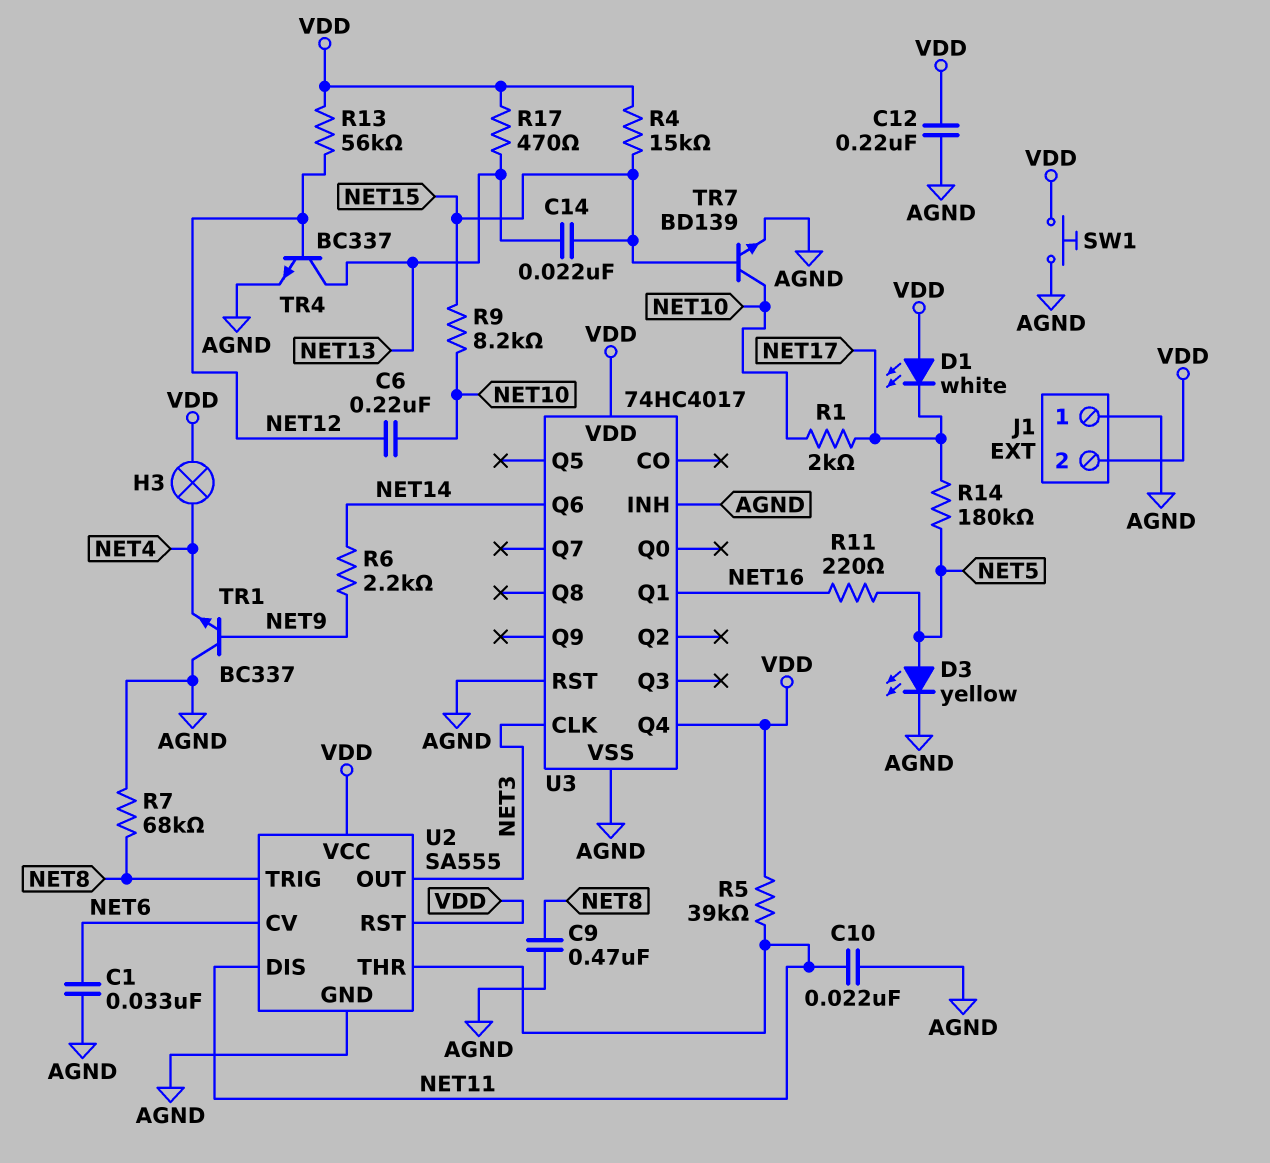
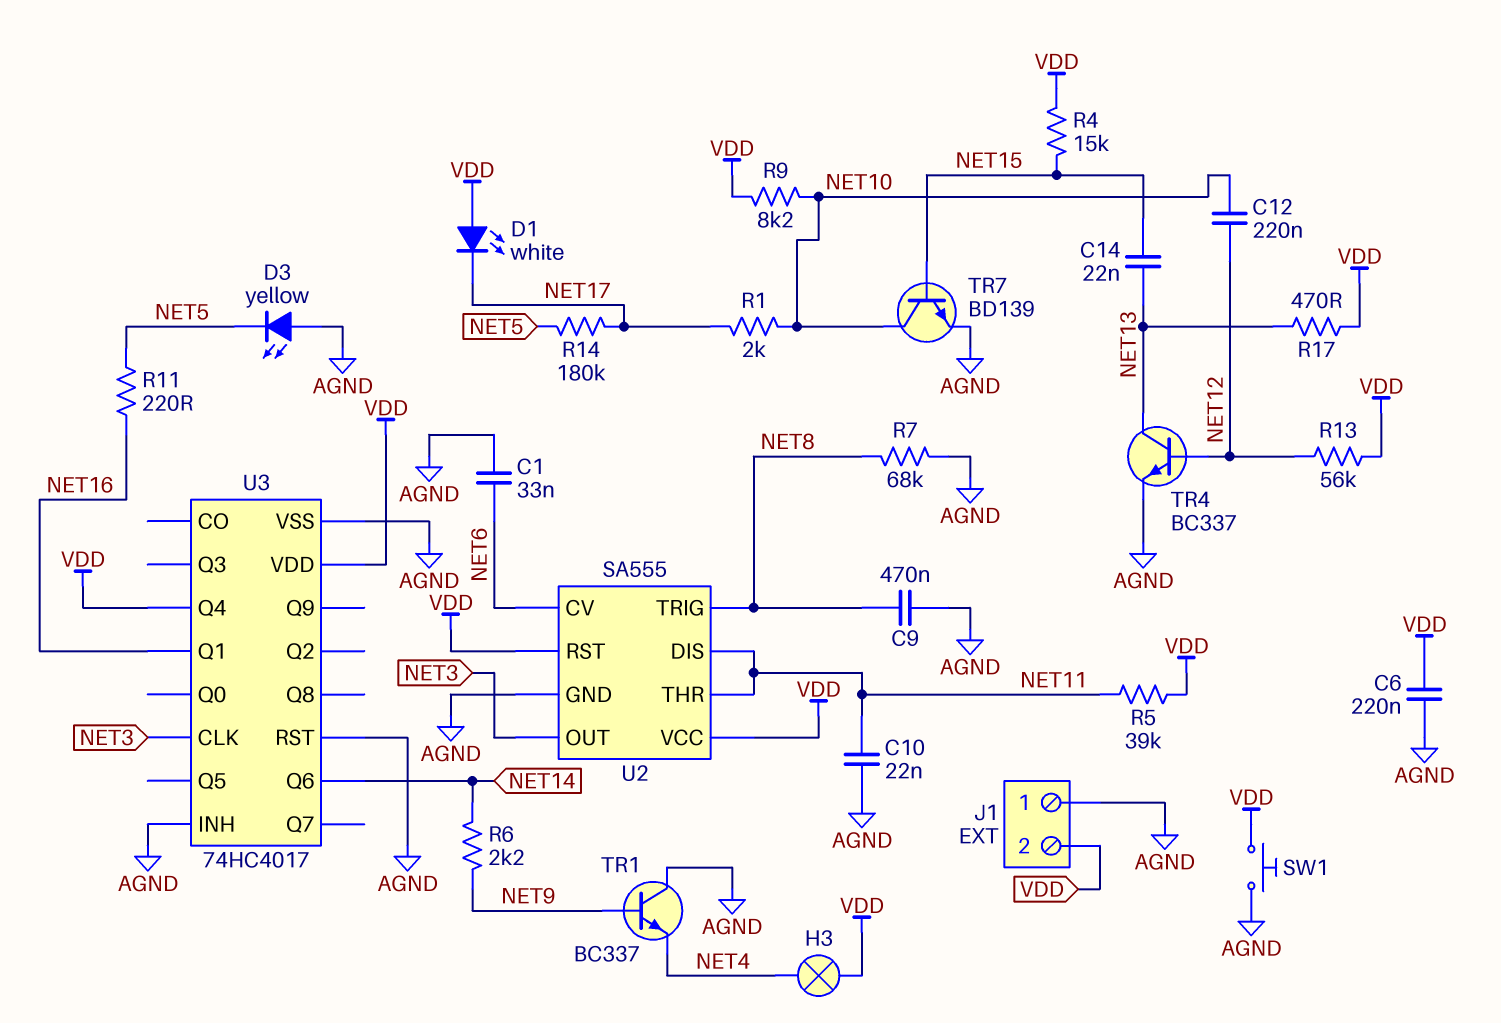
C6: 220nF (NET10, NET12) -> 220nF (AGND, VDD)
C12: 220nF (AGND, VDD) -> 220nF (NET10, NET12)
D3: LED yellow (A NET5, K AGND) -> LED yellow (A AGND, K NET5)
R9: 8.2k (NET10, NET15) -> 8.2k (NET10, VDD)

